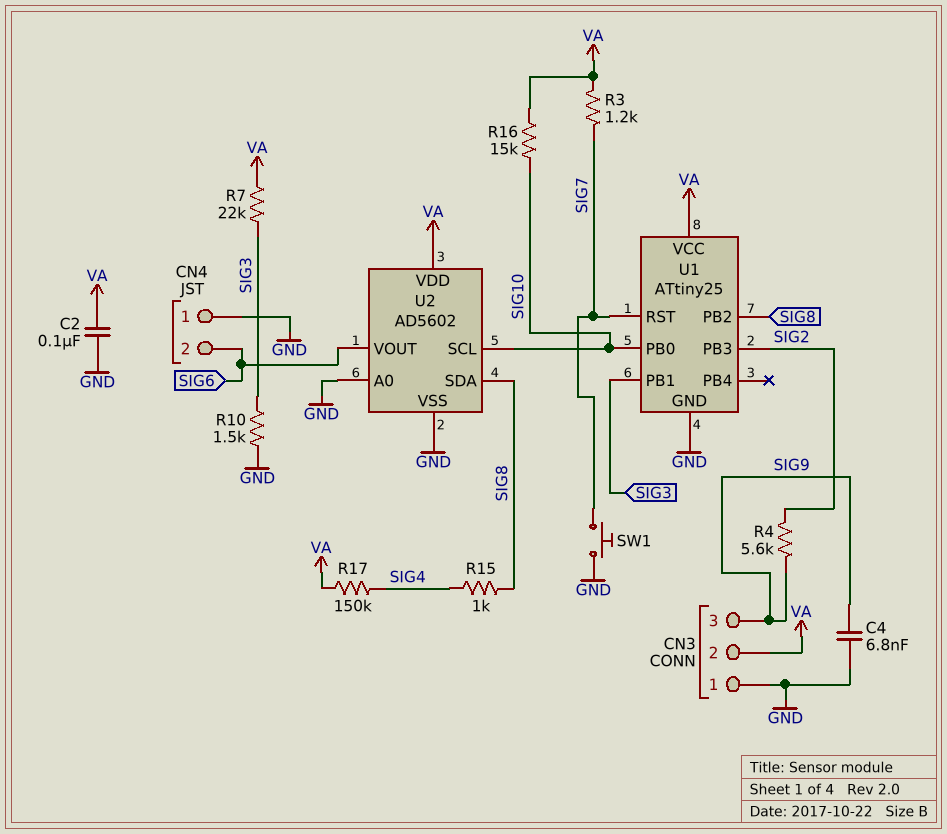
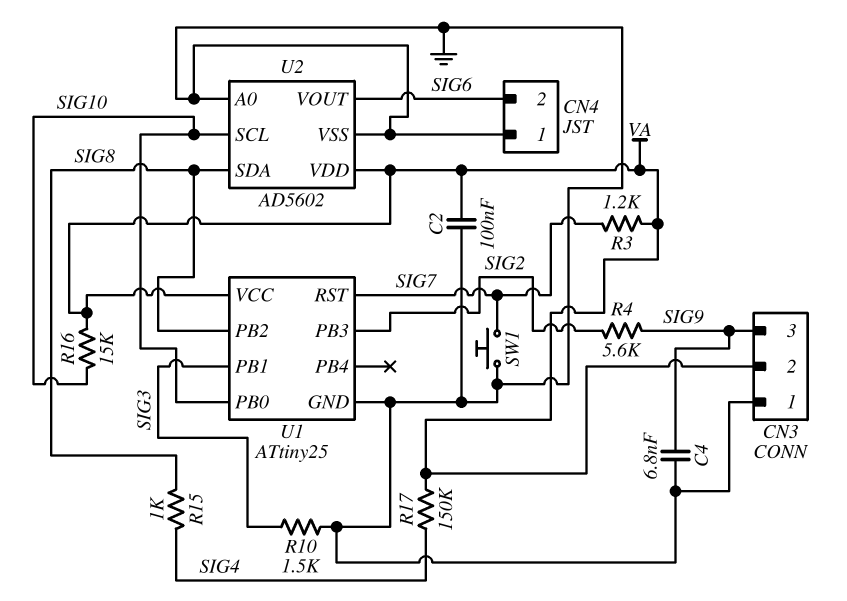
R7: 22k (SIG3, VA) -> none

